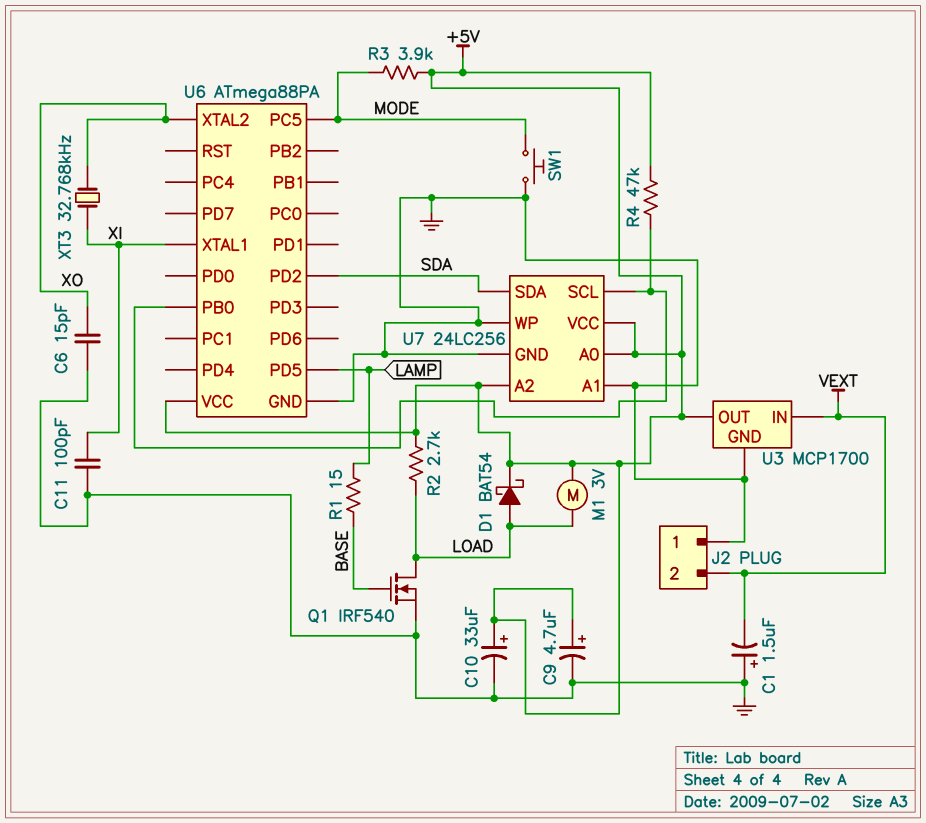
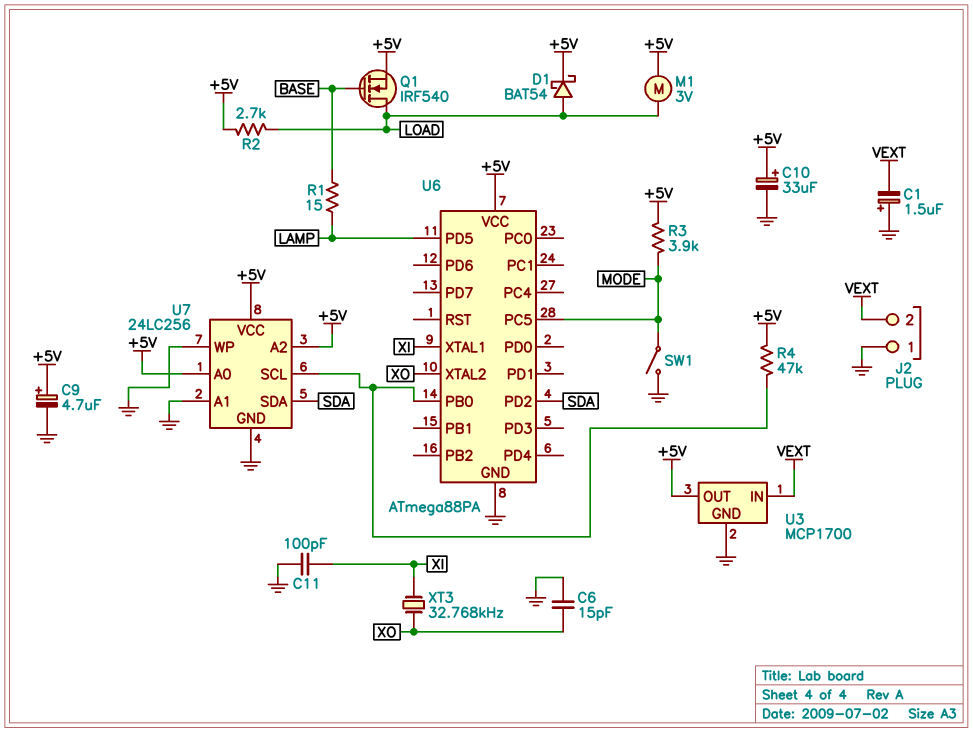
Q1: NMOS IRF540 (G BASE, D LOAD, S GND) -> NMOS IRF540 (G BASE, D LOAD, S +5V)
SW1: button (GND, MODE) -> switch (GND, MODE)

